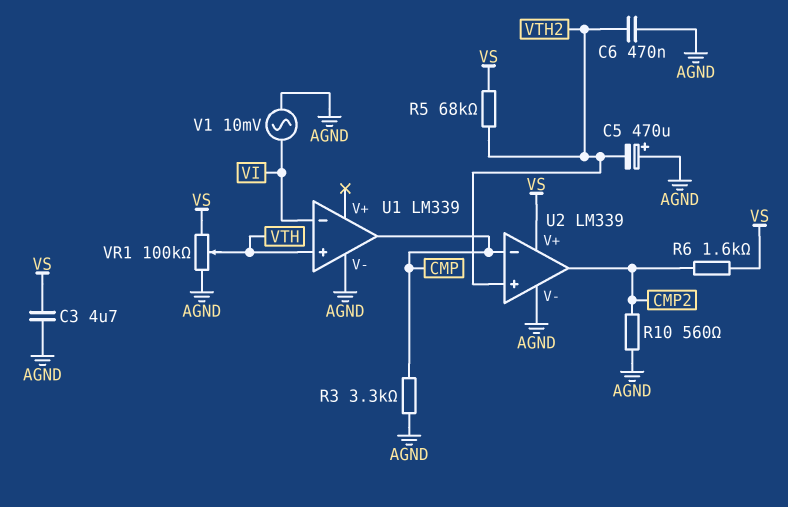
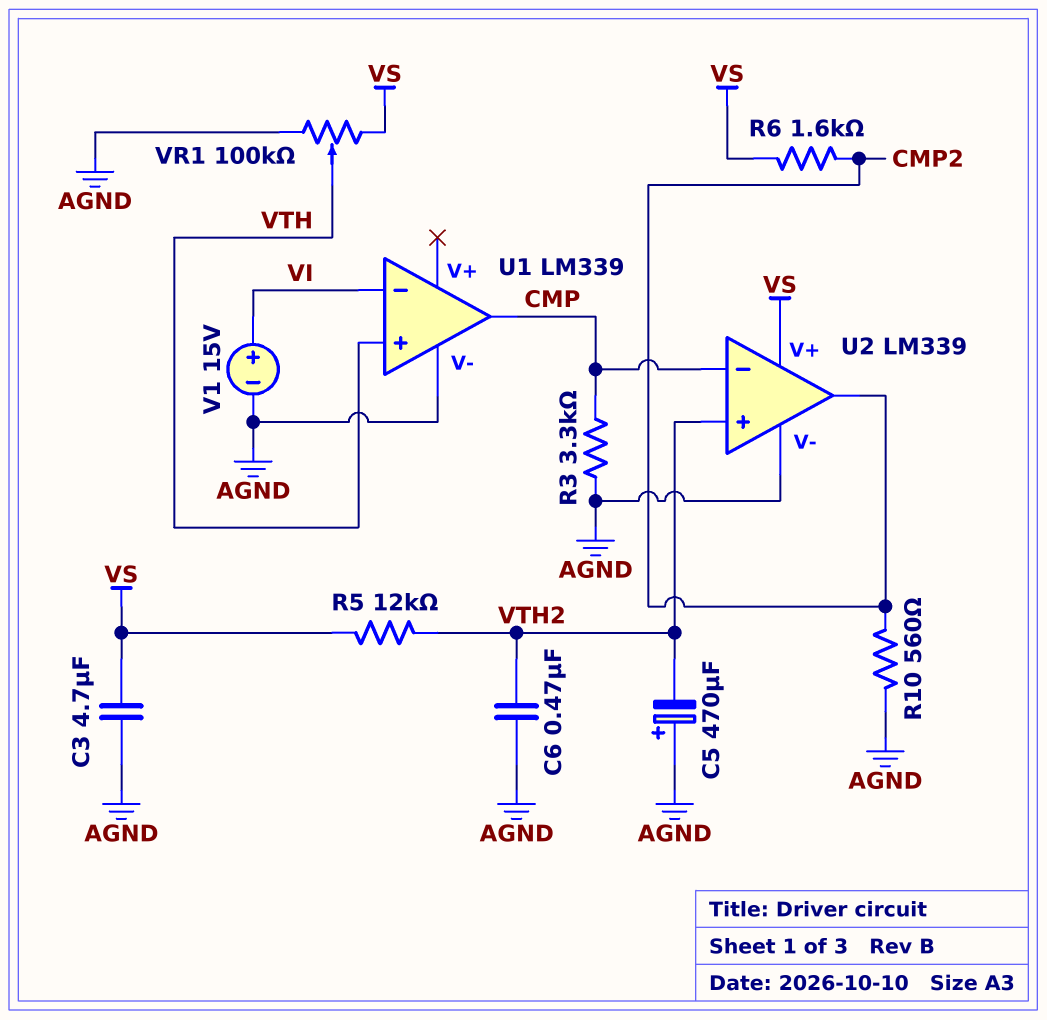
R5: 68k (VS, VTH2) -> 12k (VS, VTH2)
V1: AC 10mV (AGND, VI) -> 15V (plus VI, minus AGND)

